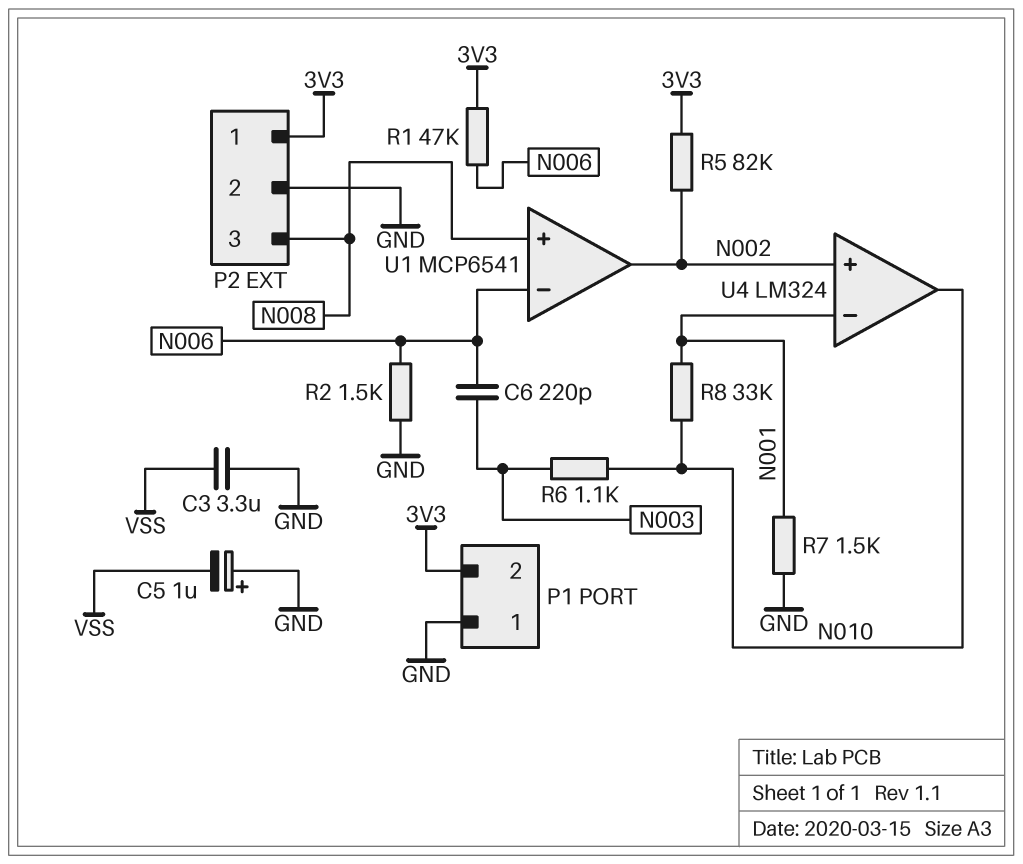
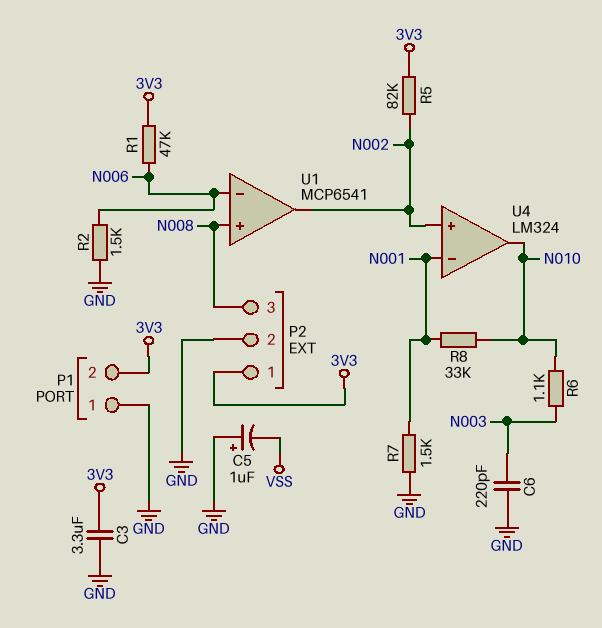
C3: 3.3uF (GND, VSS) -> 3.3uF (3V3, GND)
C6: 220pF (N003, N006) -> 220pF (GND, N003)

